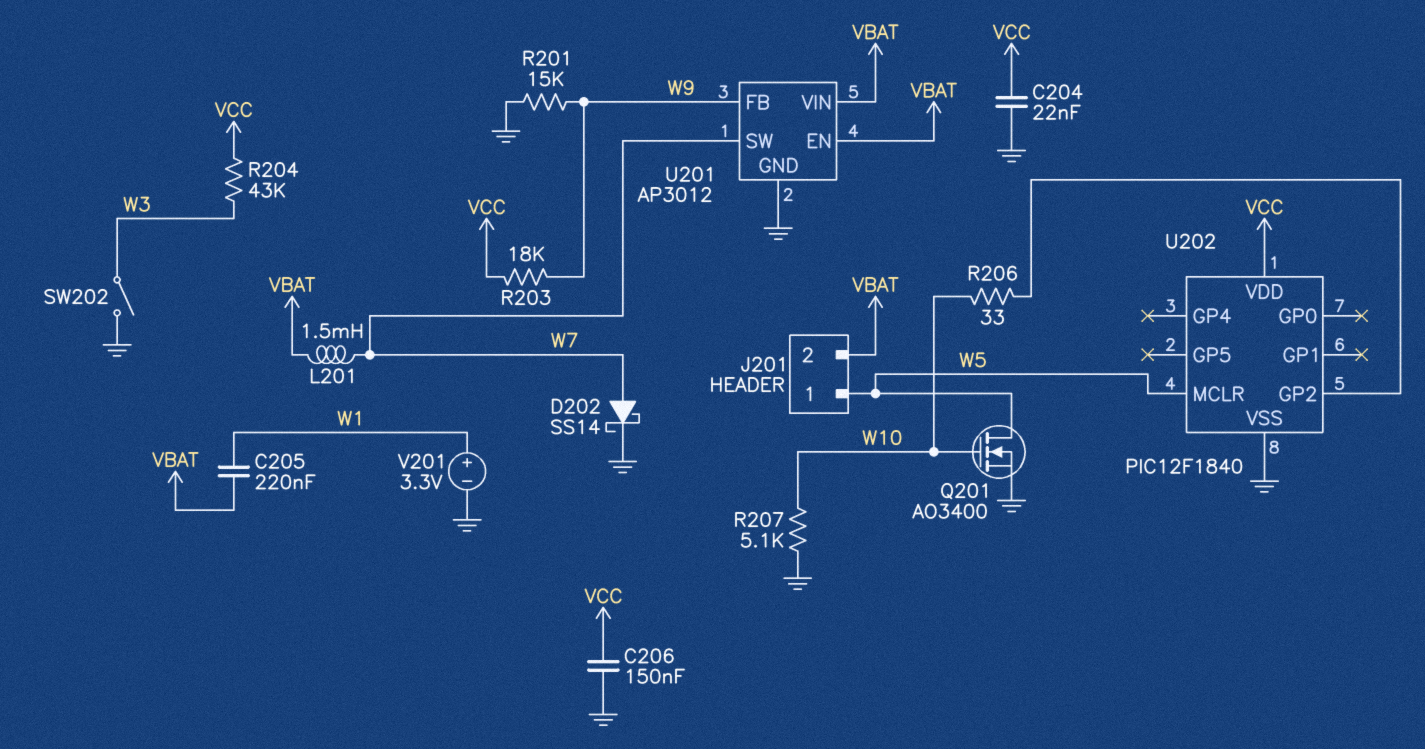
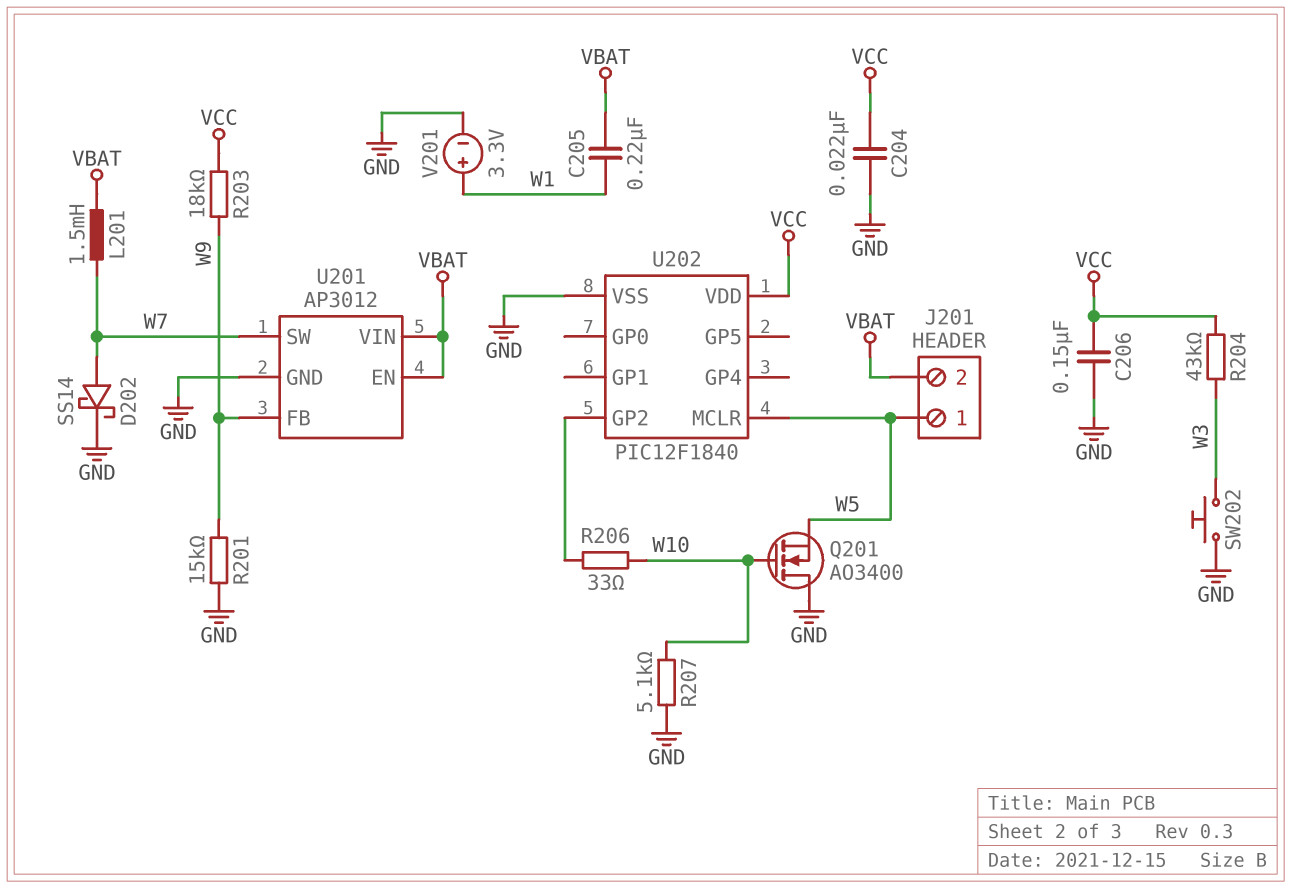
Q201: NMOS AO3400 (G W10, D W5, S GND) -> NMOS AO3400 (G W10, D GND, S W5)
SW202: switch (GND, W3) -> button (GND, W3)

